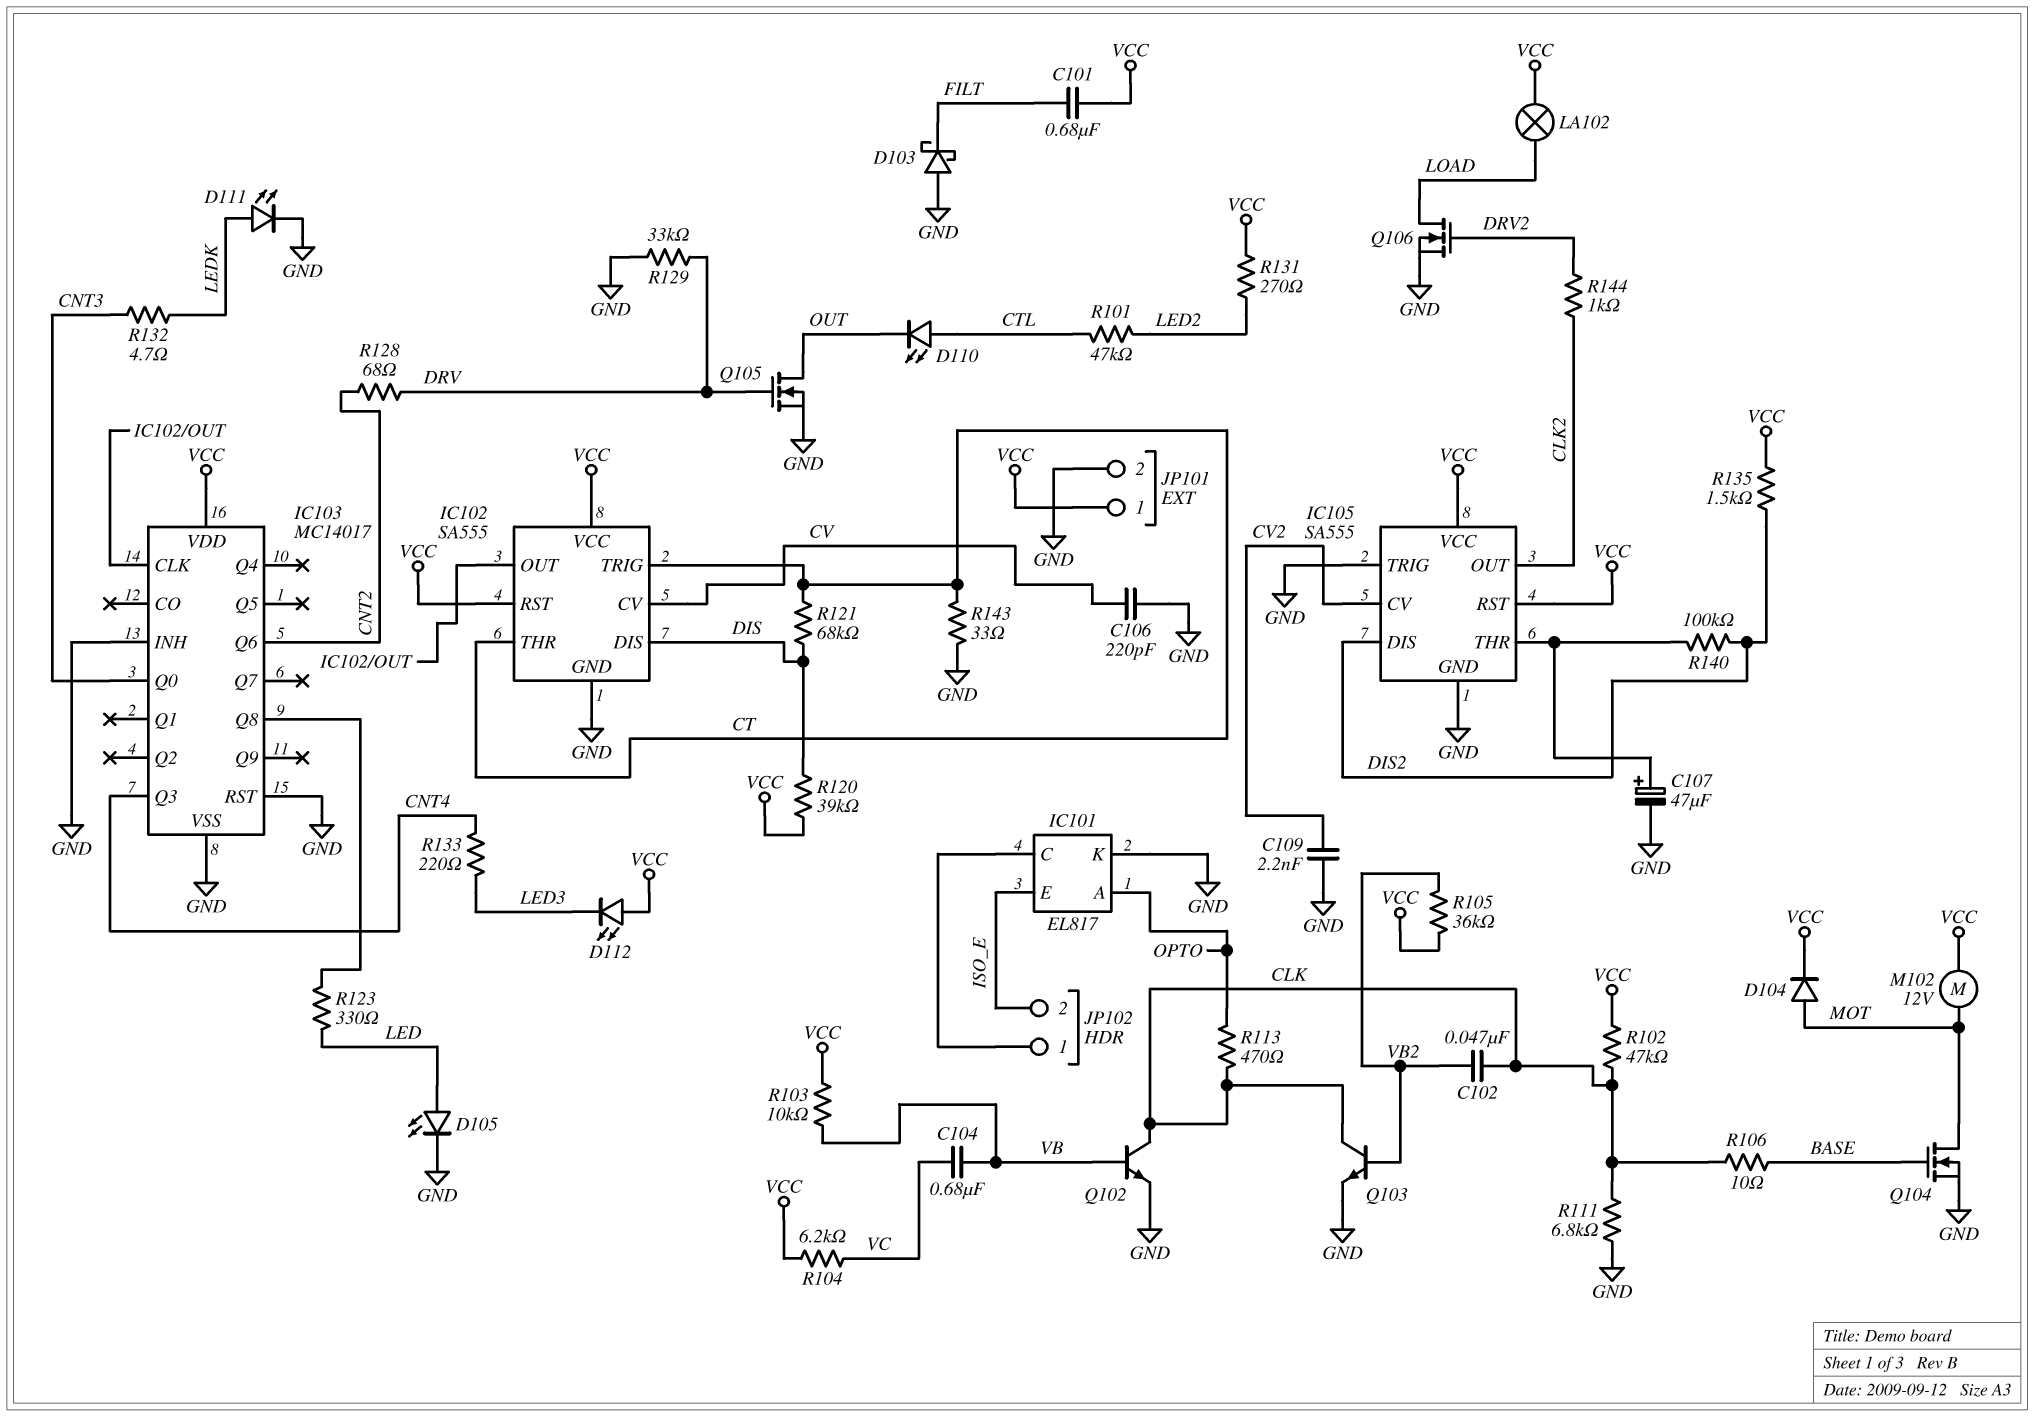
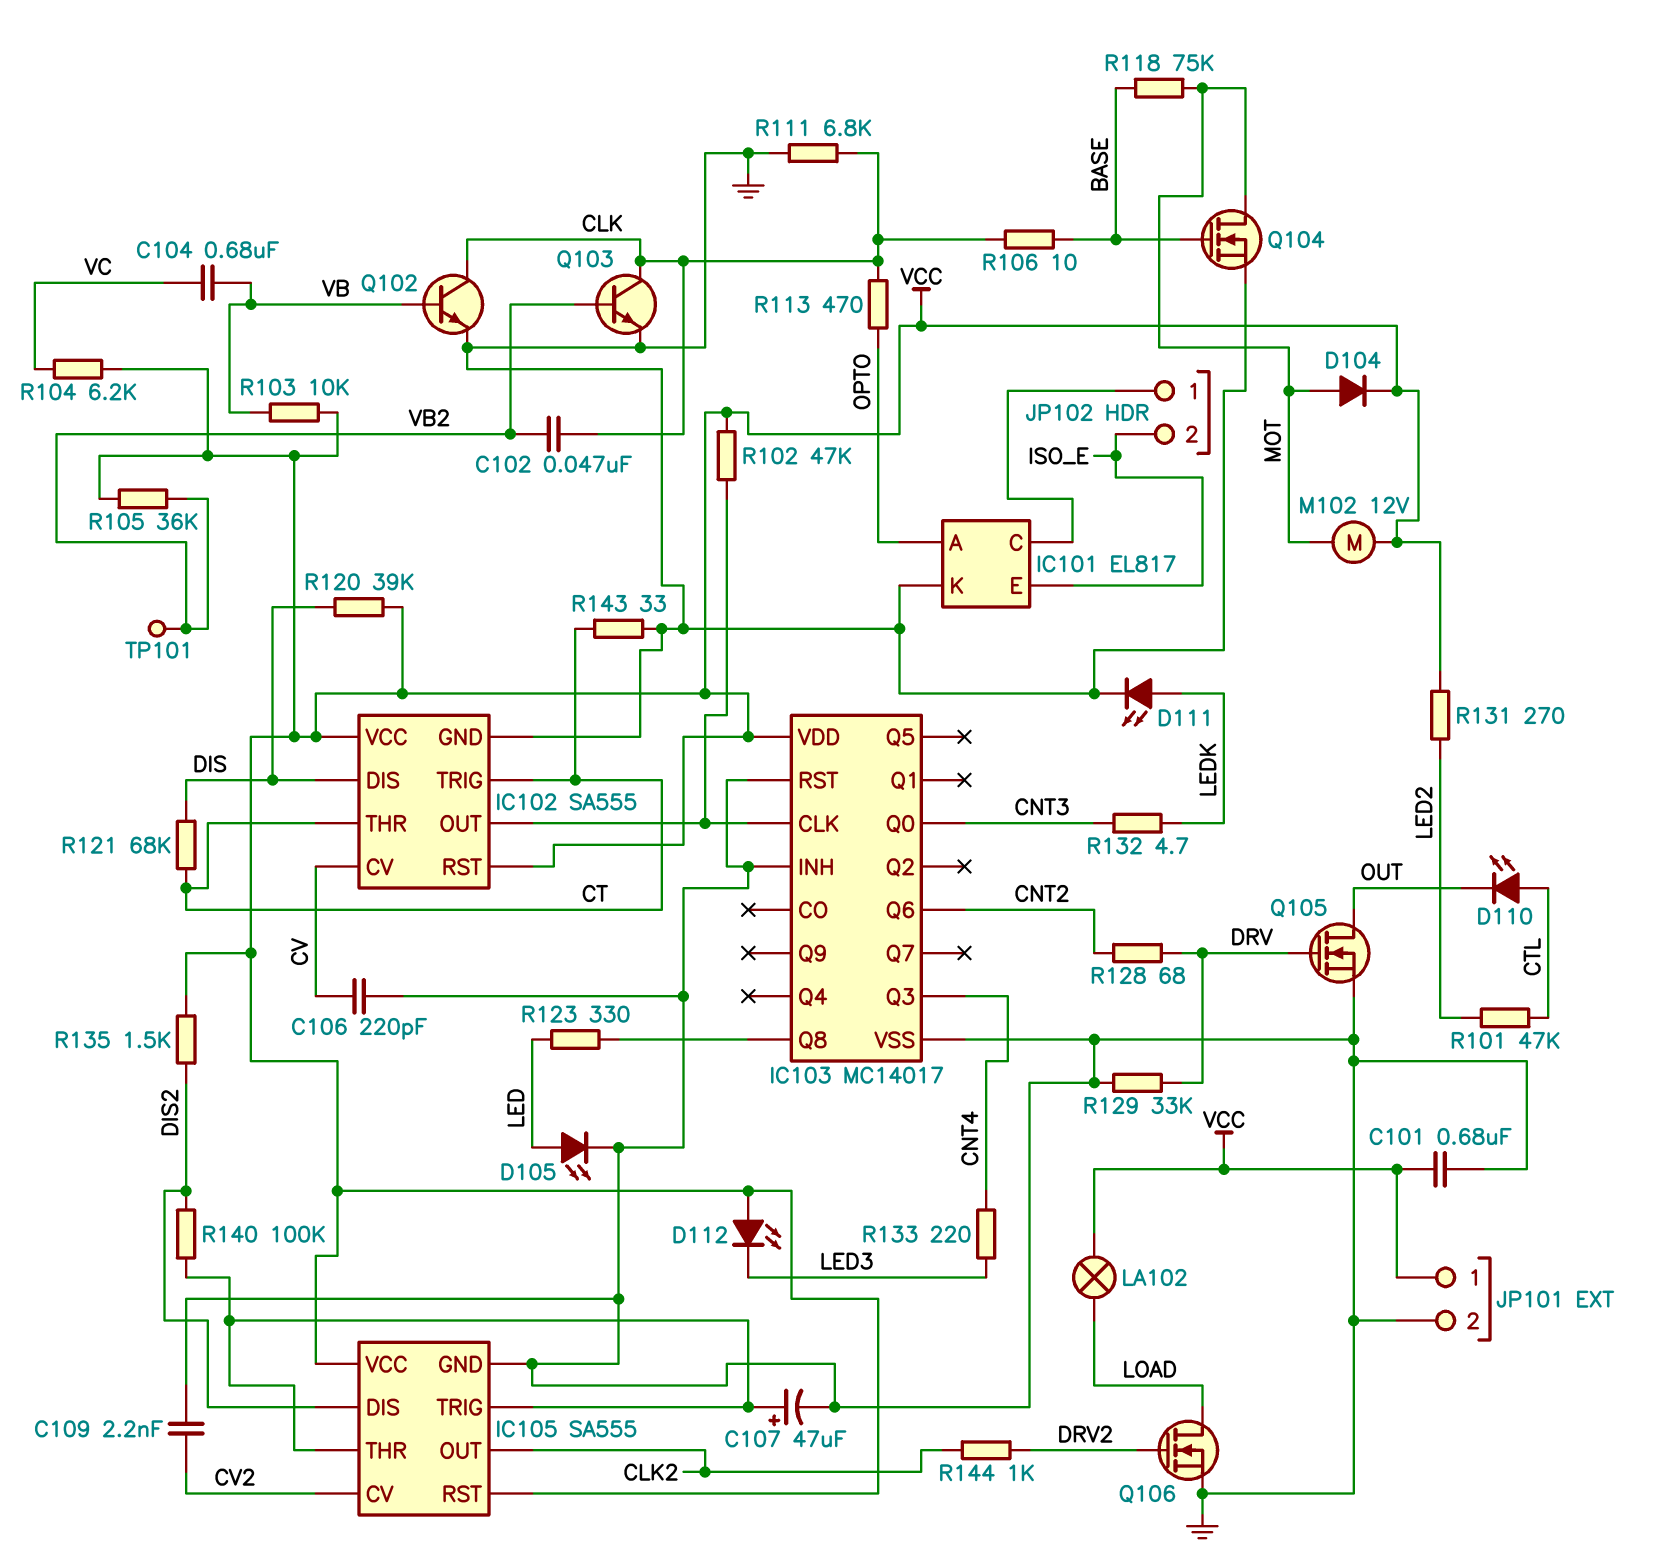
C101: 680nF (FILT, VCC) -> 680nF (GND, VCC)
D103: schottky (A GND, K FILT) -> none
IC105 pin TRIG: GND -> IC105/THR
R102: 47k (CLK, VCC) -> 47k (IC102/OUT, VCC)
R118: none -> 75k (BASE, MOT)
TP101: none -> test point (VB2)

